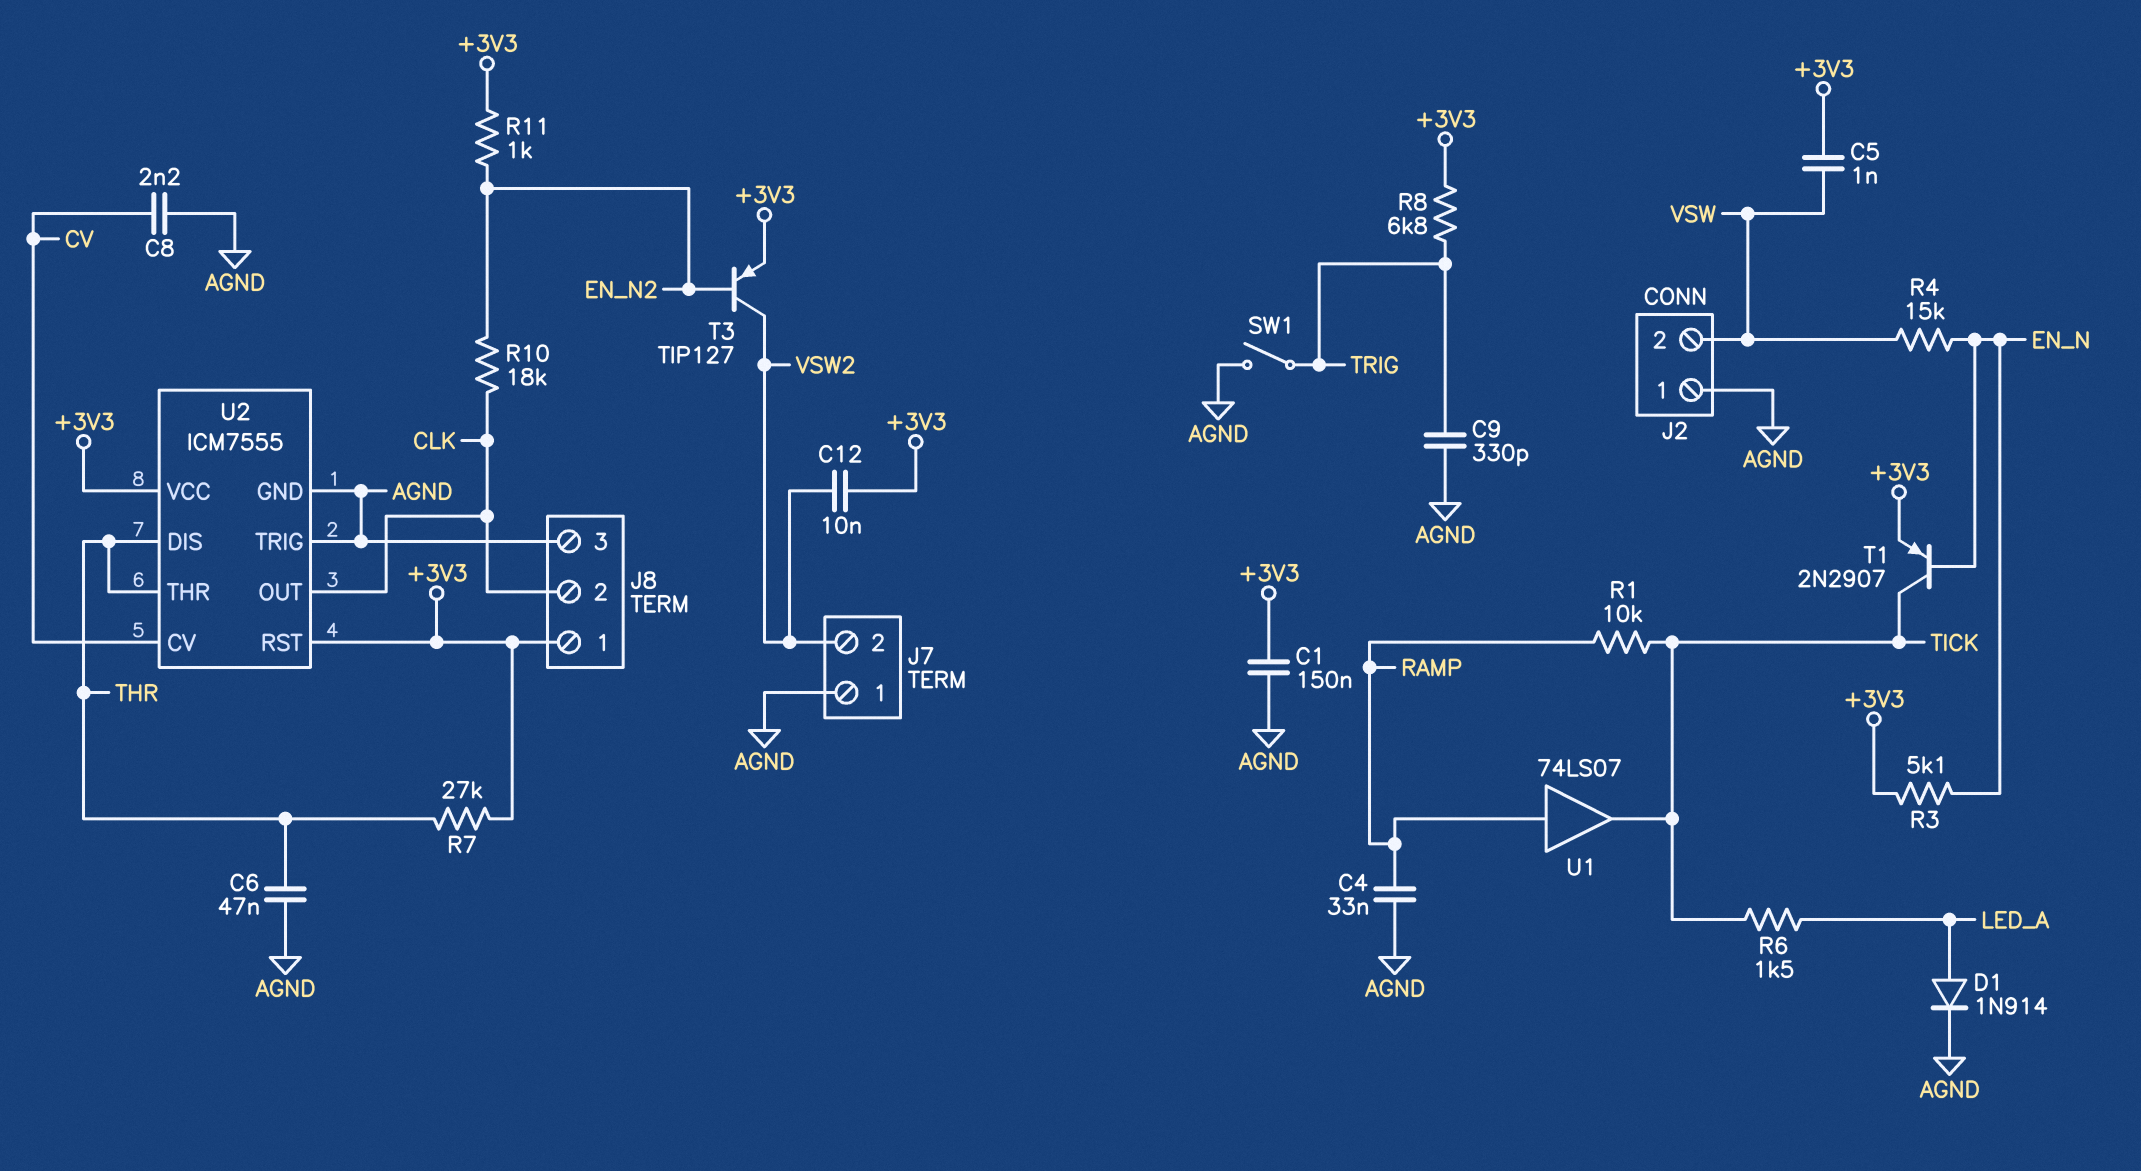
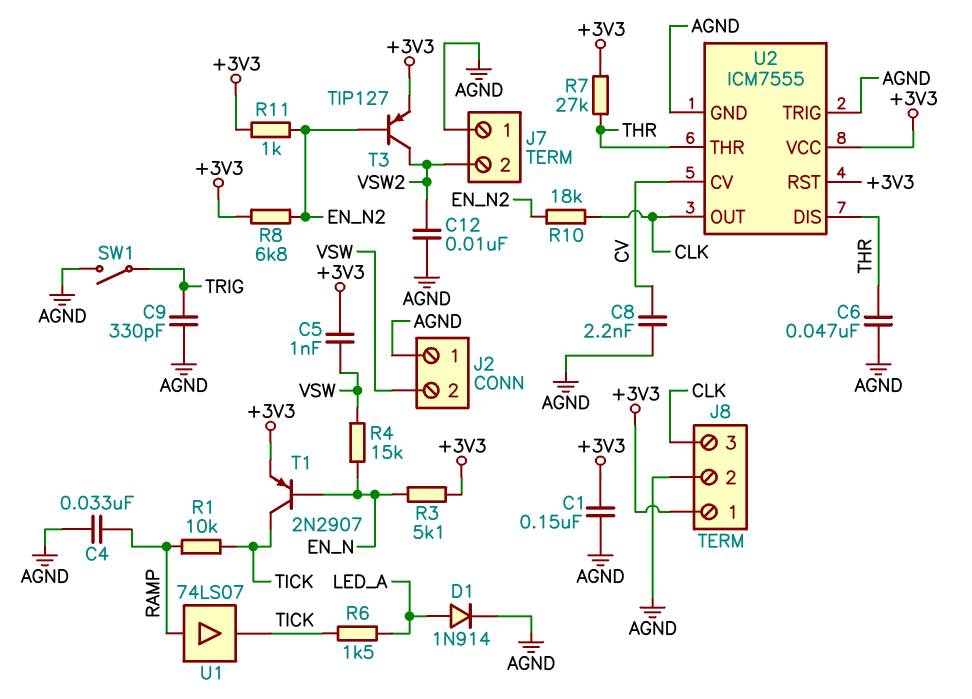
C12: 10nF (+3V3, VSW2) -> 10nF (AGND, VSW2)
J8 pin 2: CLK -> AGND
J8 pin 3: AGND -> CLK
R8: 6.8k (+3V3, TRIG) -> 6.8k (+3V3, EN_N2)

